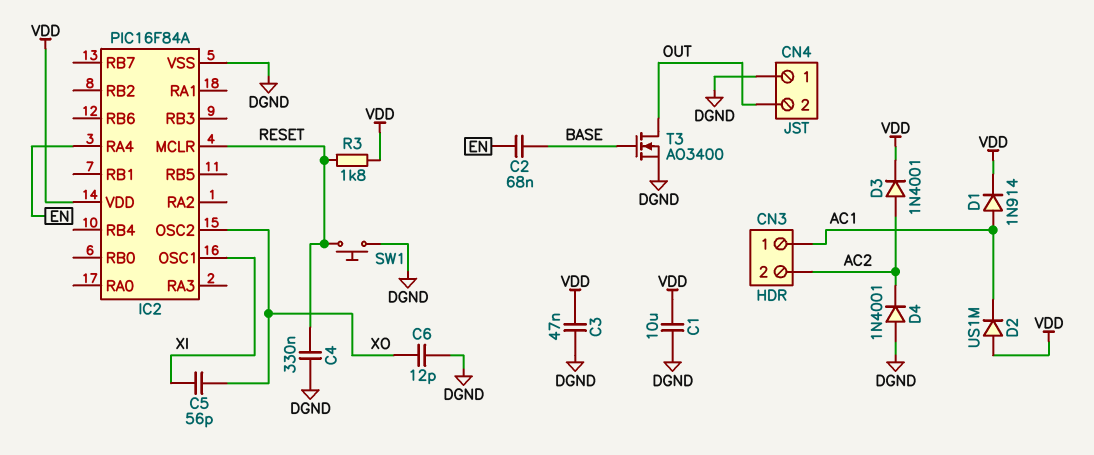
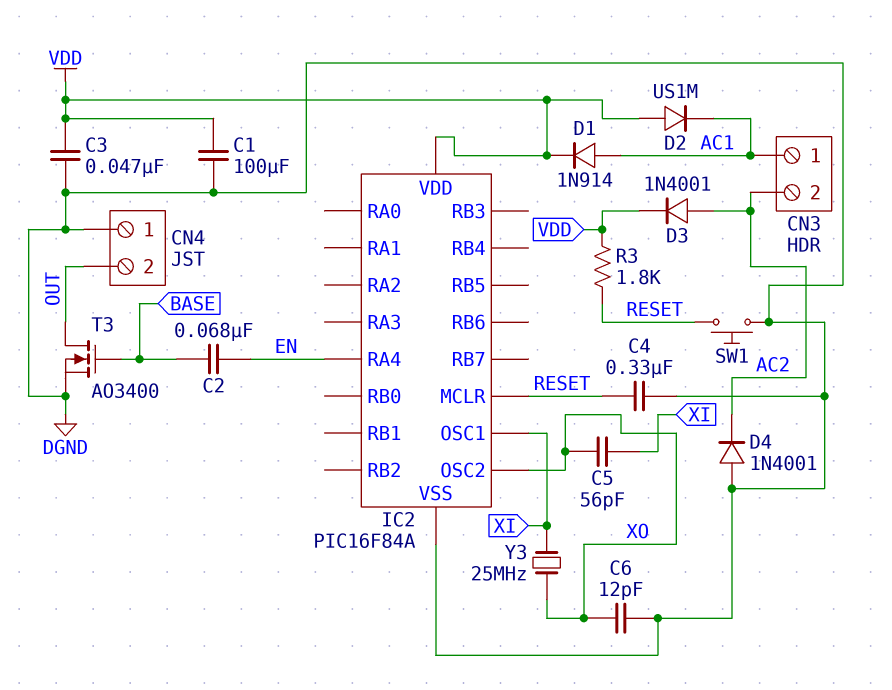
C1: 10uF (DGND, VDD) -> 100uF (DGND, VDD)
Y3: none -> 25MHz (XI, XO)

